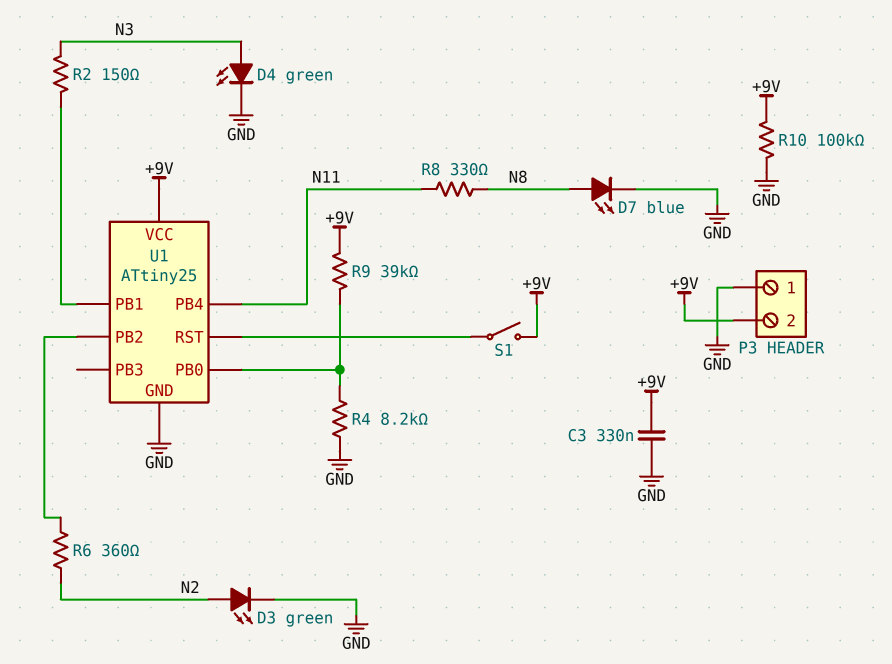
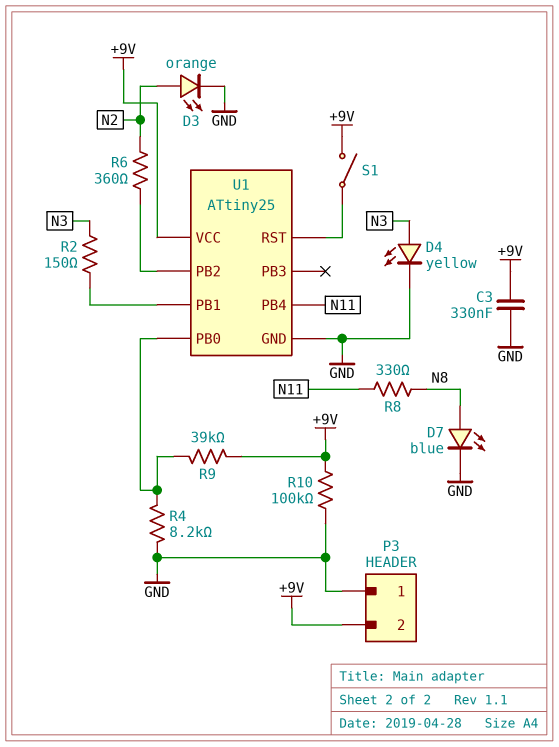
D3: LED green (A N2, K GND) -> LED orange (A N2, K GND)
D4: LED green (A N3, K GND) -> LED yellow (A N3, K GND)

